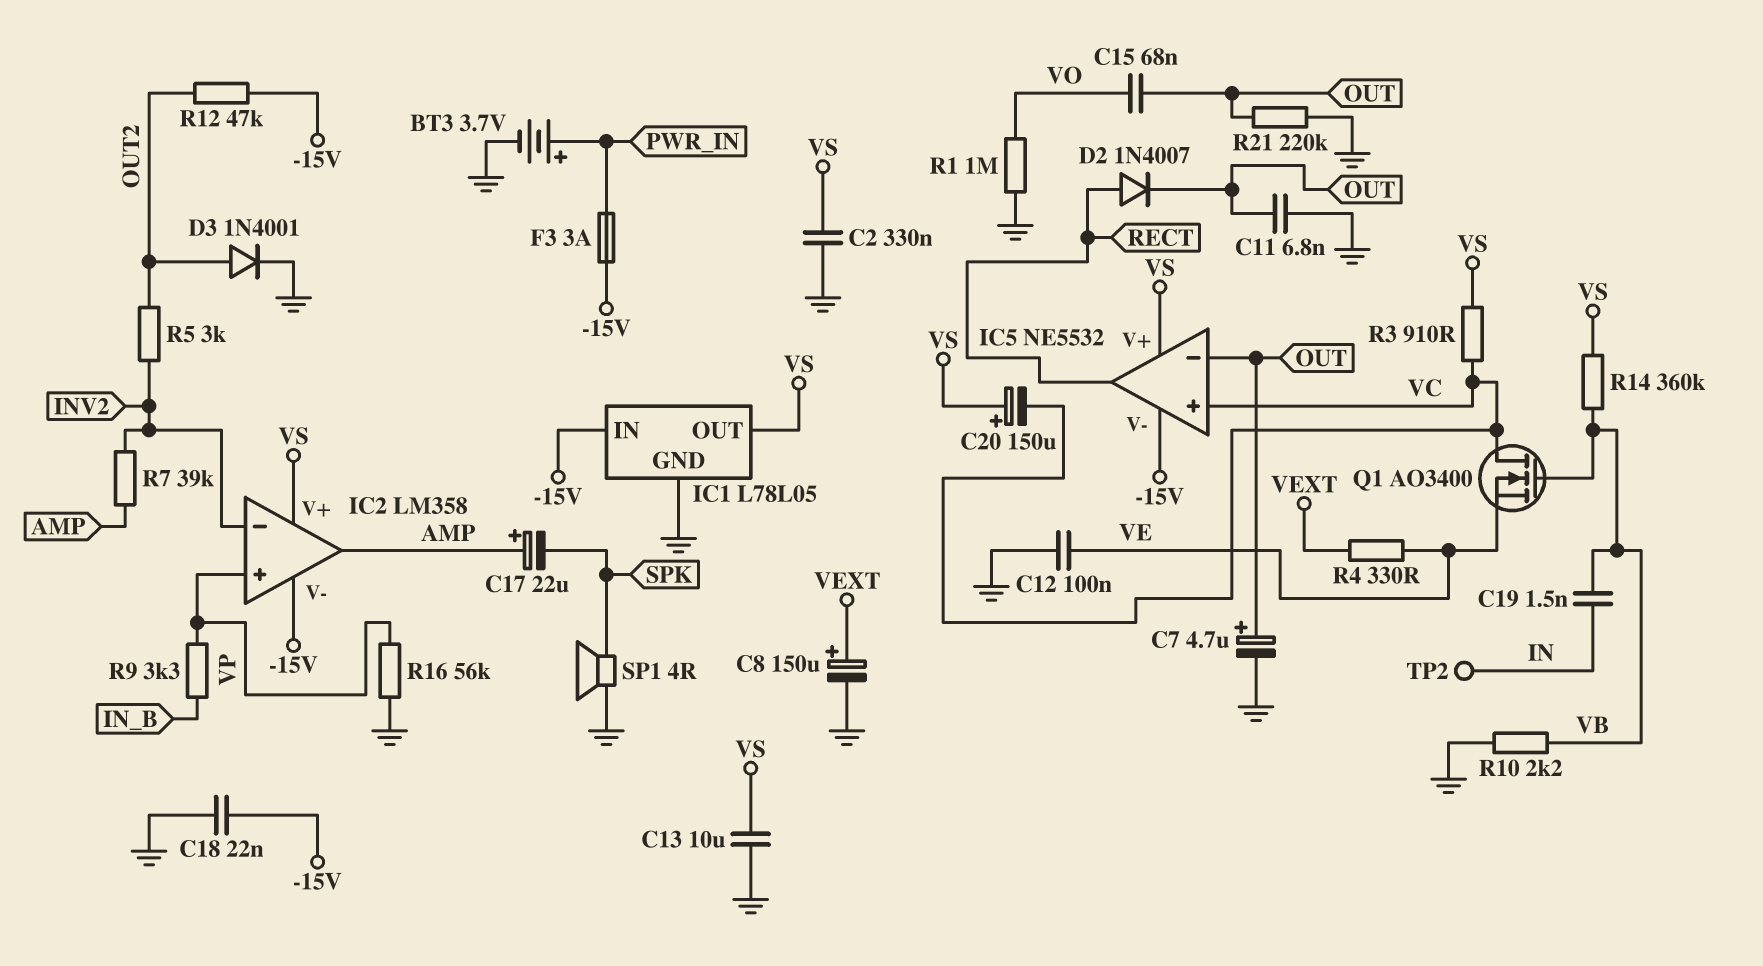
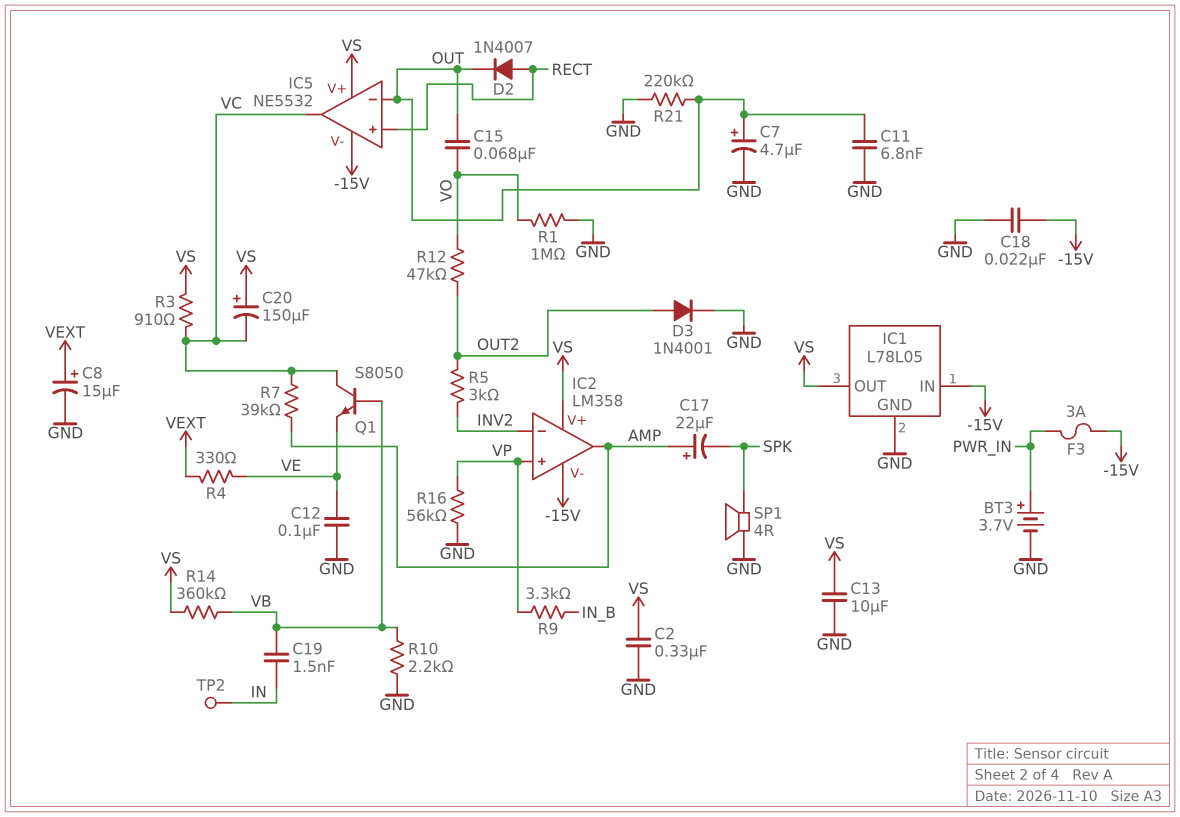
C8: 150uF (plus VEXT, minus GND) -> 15uF (plus VEXT, minus GND)
IC5 pin in+: VC -> RECT
IC5 pin out: RECT -> VC
Q1: NMOS AO3400 (G VB, D VC, S VE) -> NPN S8050 (B VB, C VC, E VE)
R7: 39k (AMP, INV2) -> 39k (AMP, VC)
R12: 47k (-15V, OUT2) -> 47k (OUT2, VO)

